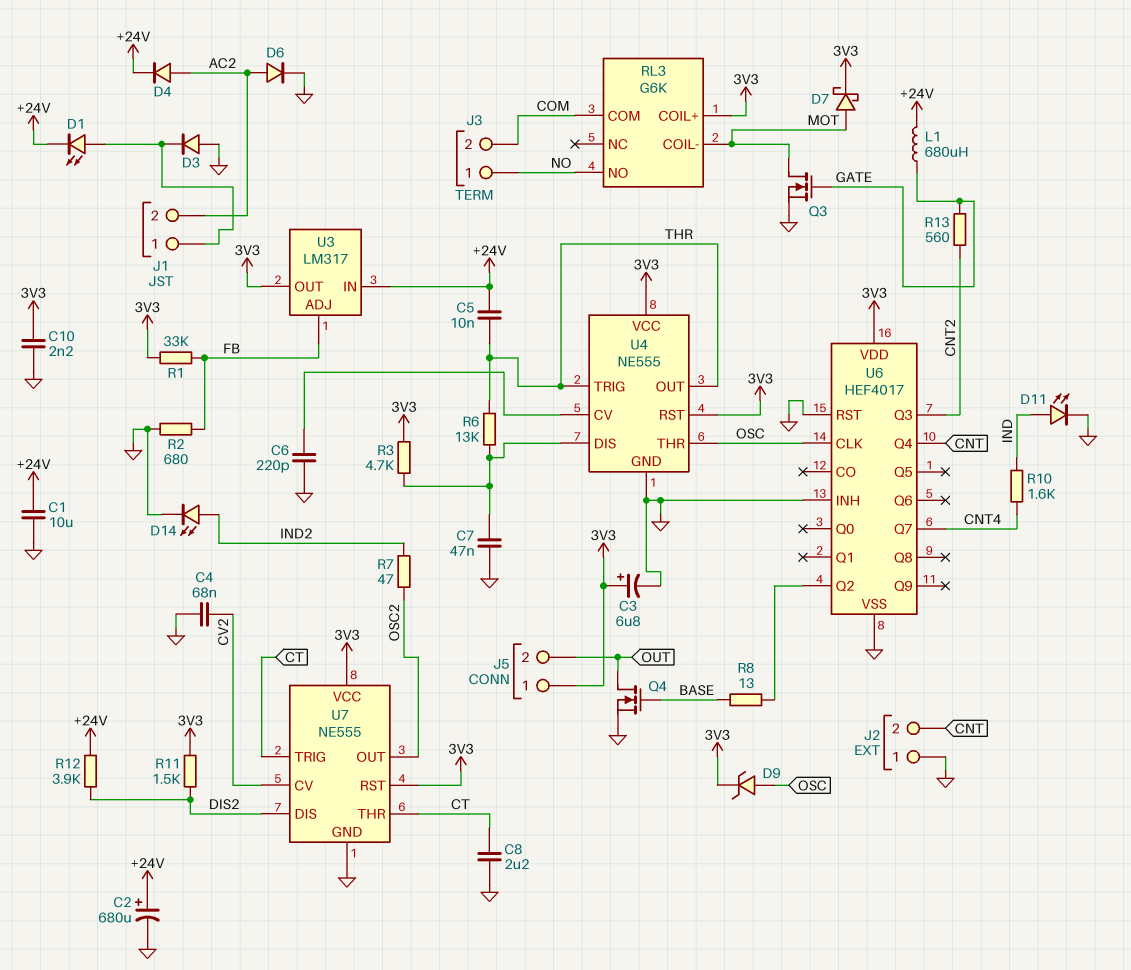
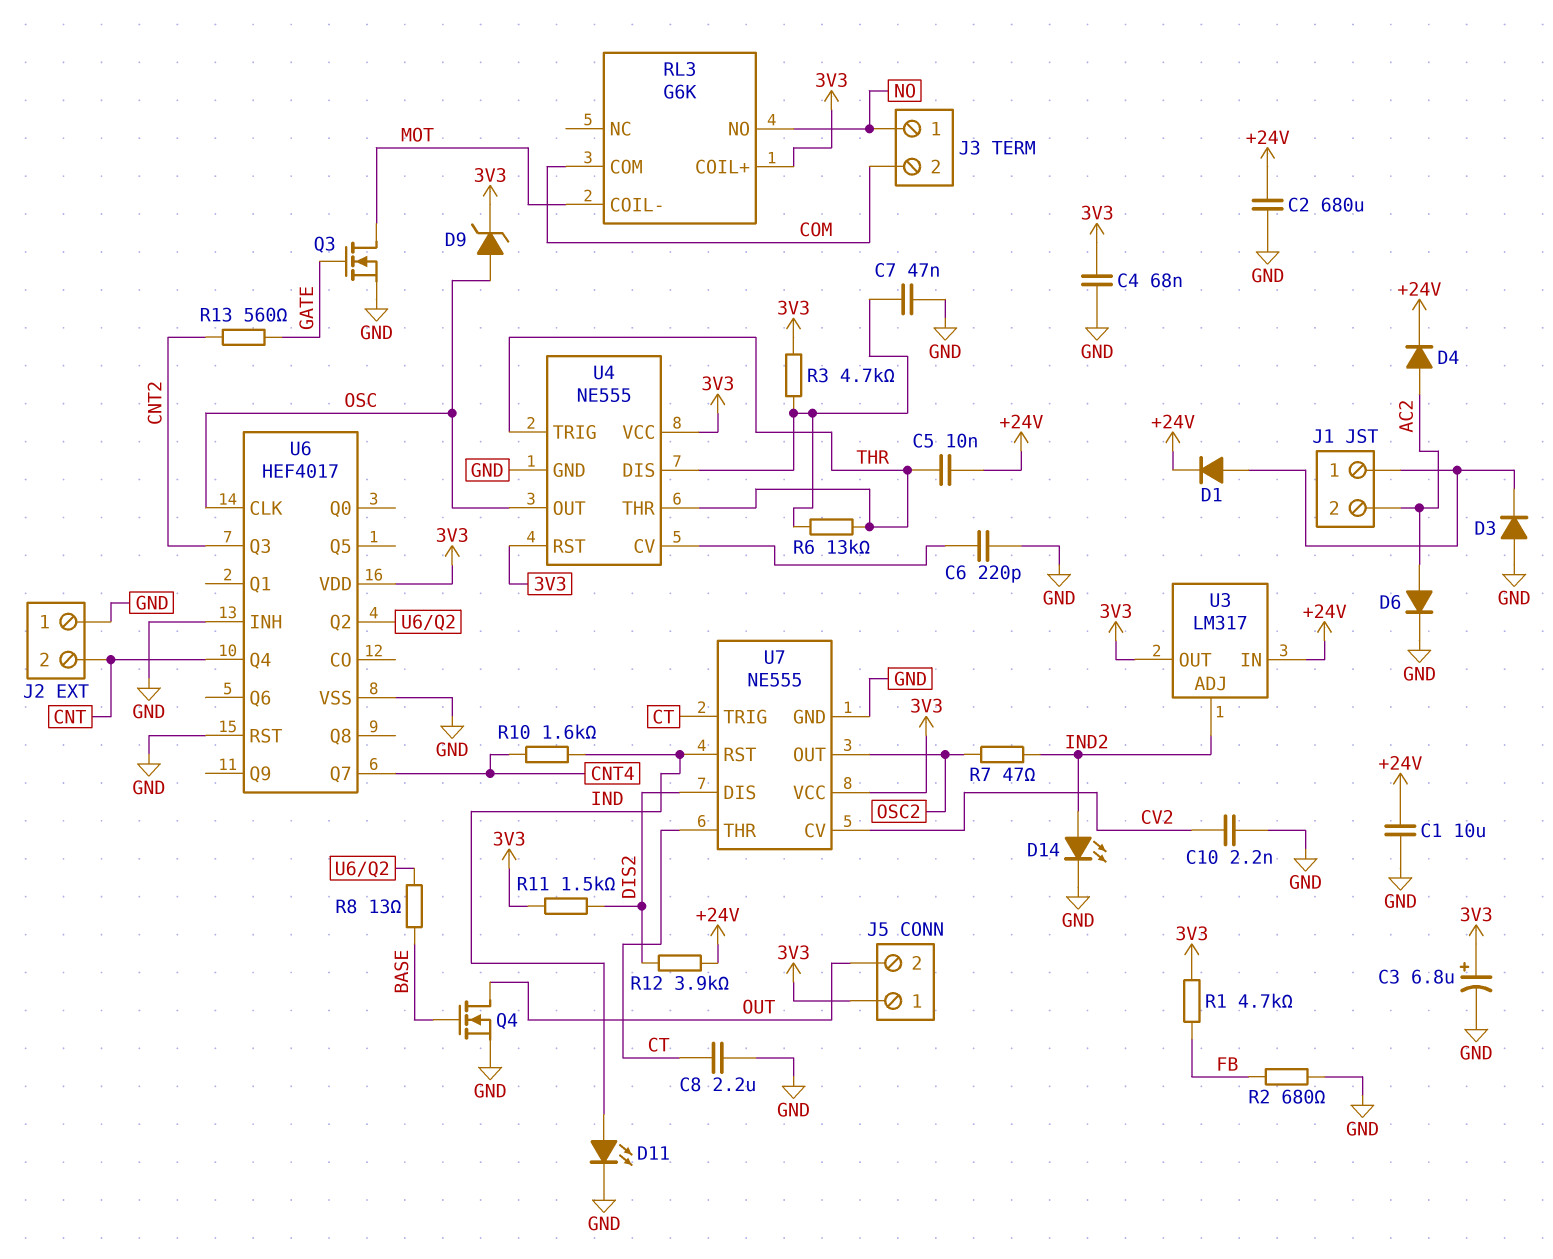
C2: 680uF (plus +24V, minus GND) -> 680uF (+24V, GND)
C4: 68nF (CV2, GND) -> 68nF (3V3, GND)
C10: 2.2nF (3V3, GND) -> 2.2nF (CV2, GND)
D1: LED (A J1/1, K +24V) -> diode (A J1/1, K +24V)
D7: schottky (A MOT, K 3V3) -> none
L1: 680uH (+24V, GATE) -> none
R1: 33k (3V3, FB) -> 4.7k (3V3, FB)
U3 pin ADJ: FB -> IND2
U4 pin OUT: THR -> OSC
U4 pin THR: OSC -> THR
U7 pin RST: 3V3 -> IND

